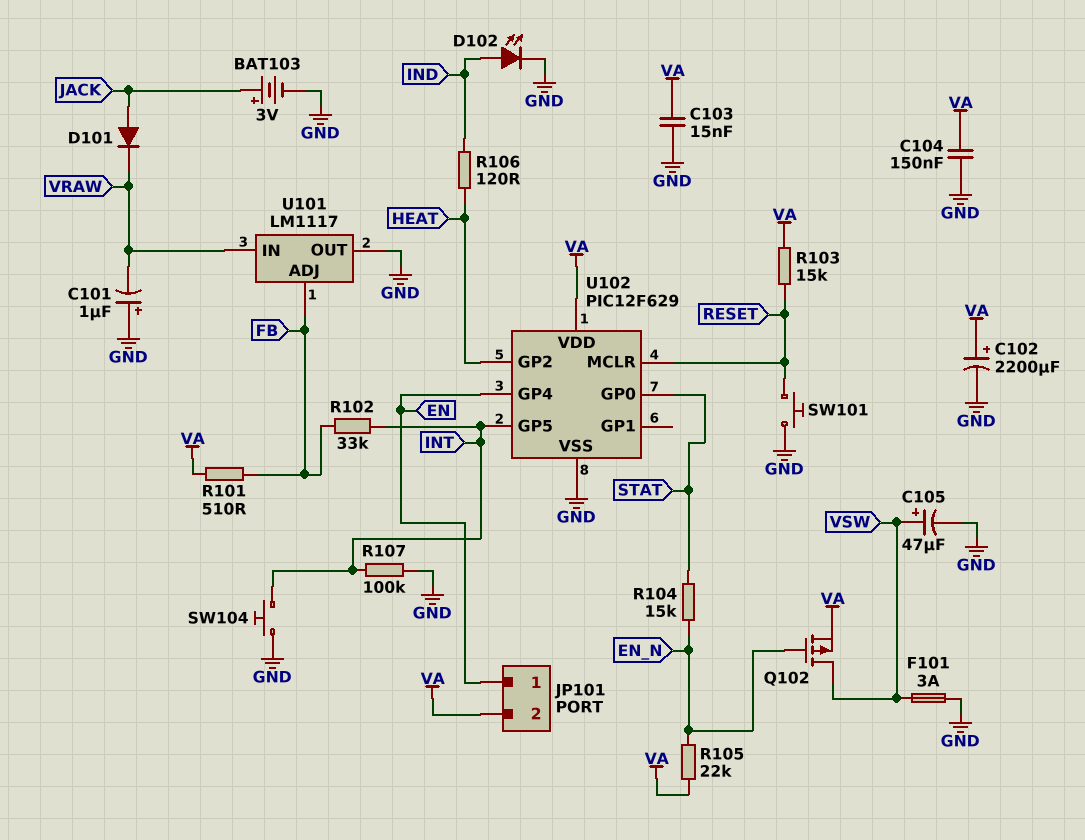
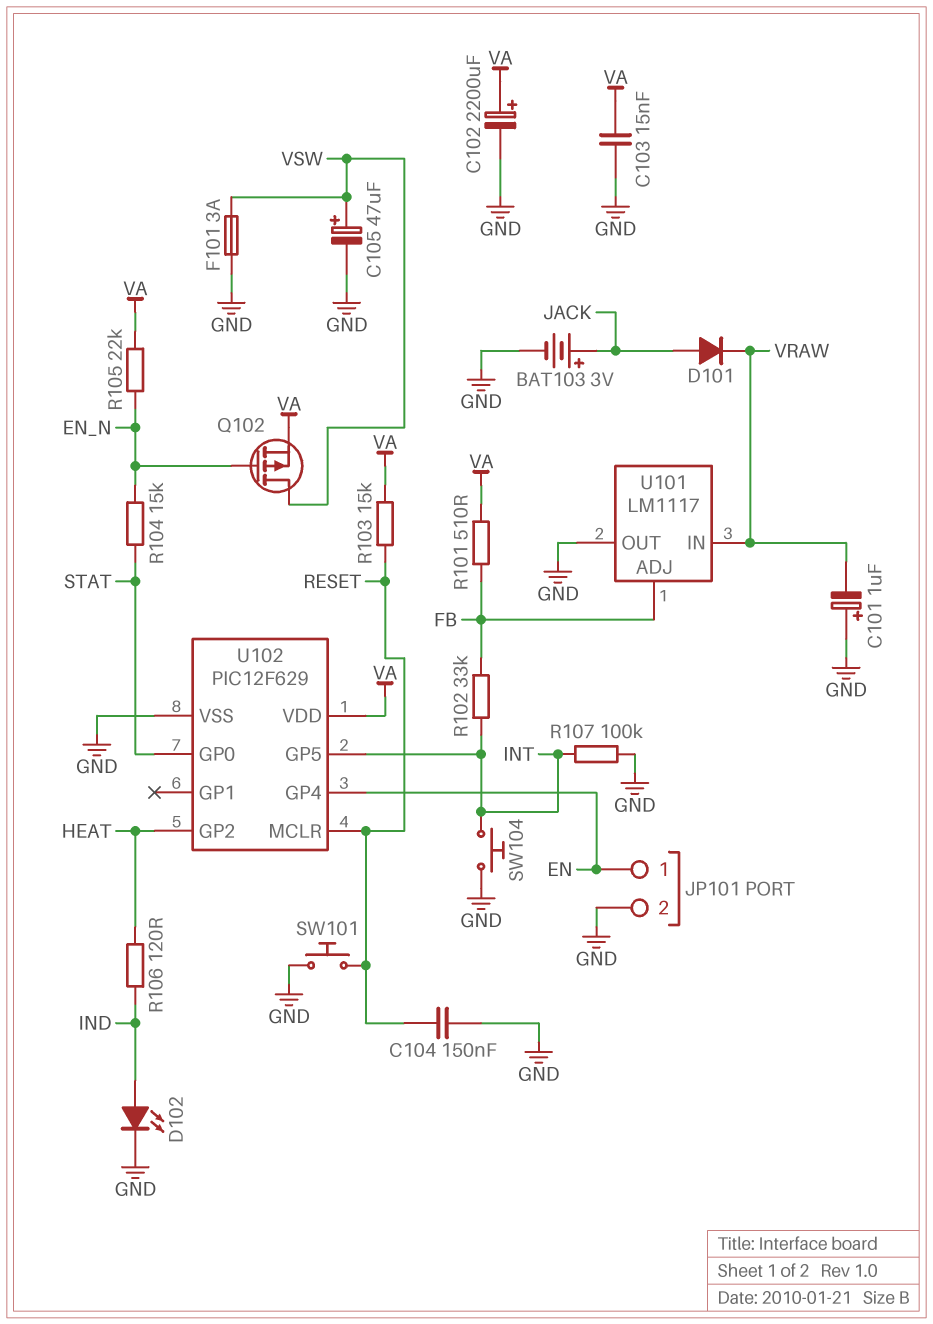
C104: 150nF (GND, VA) -> 150nF (GND, RESET)
JP101 pin 2: VA -> GND

